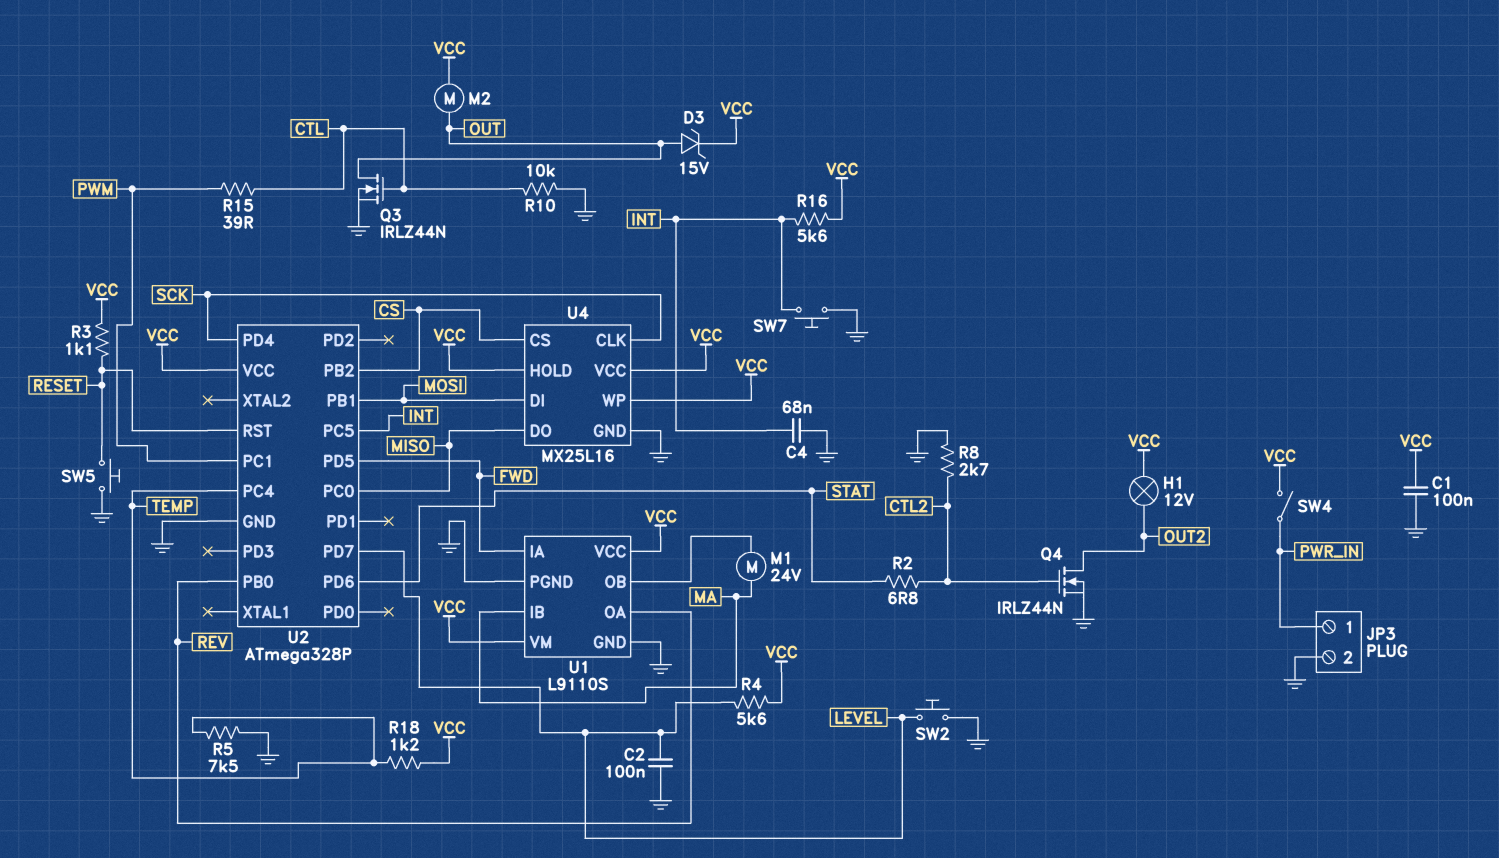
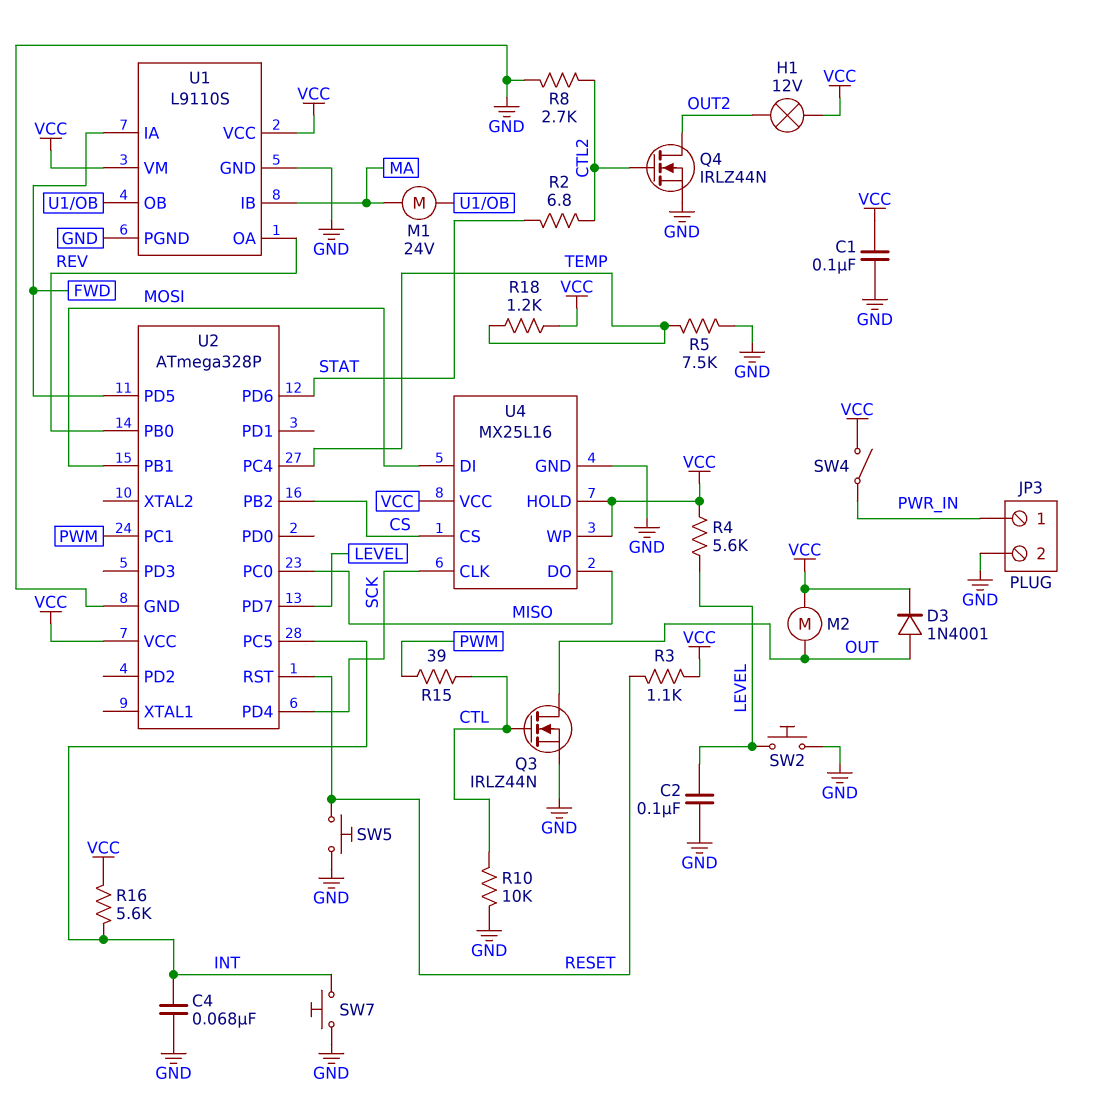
D3: zener 15V (A OUT, K VCC) -> diode 1N4001 (A OUT, K VCC)

